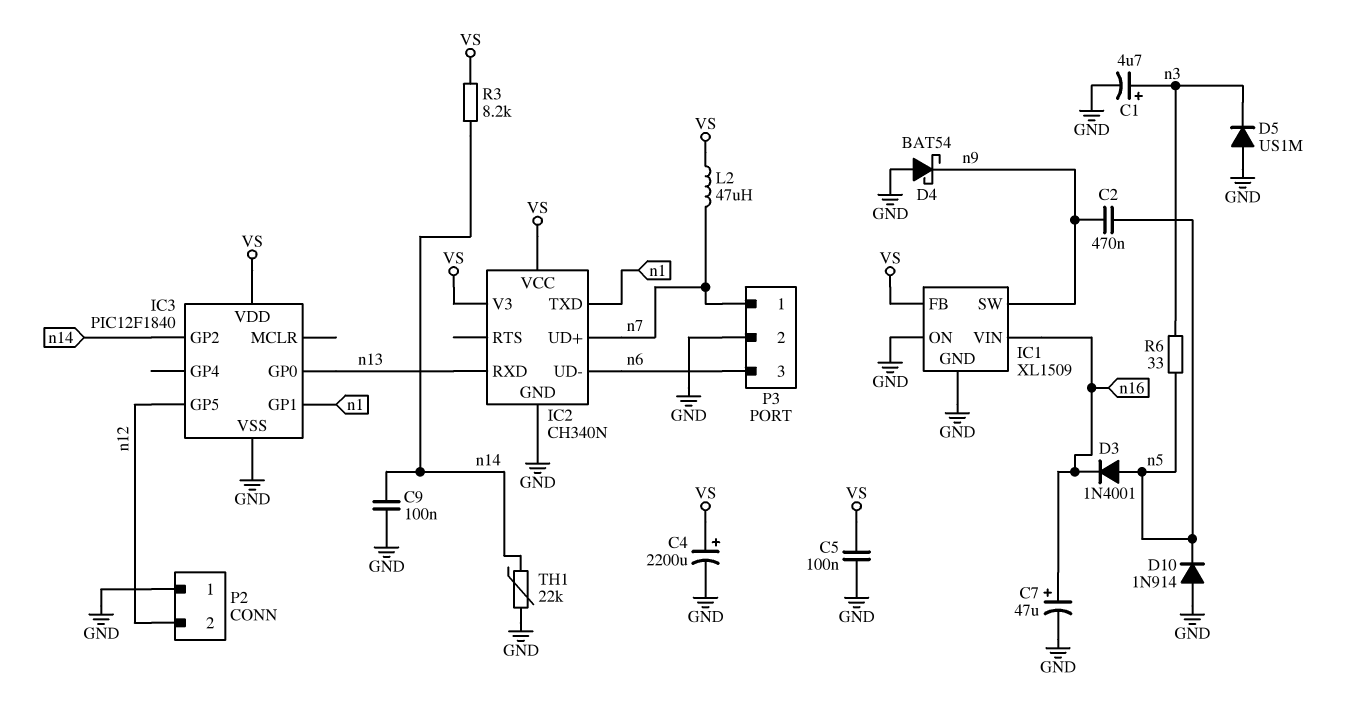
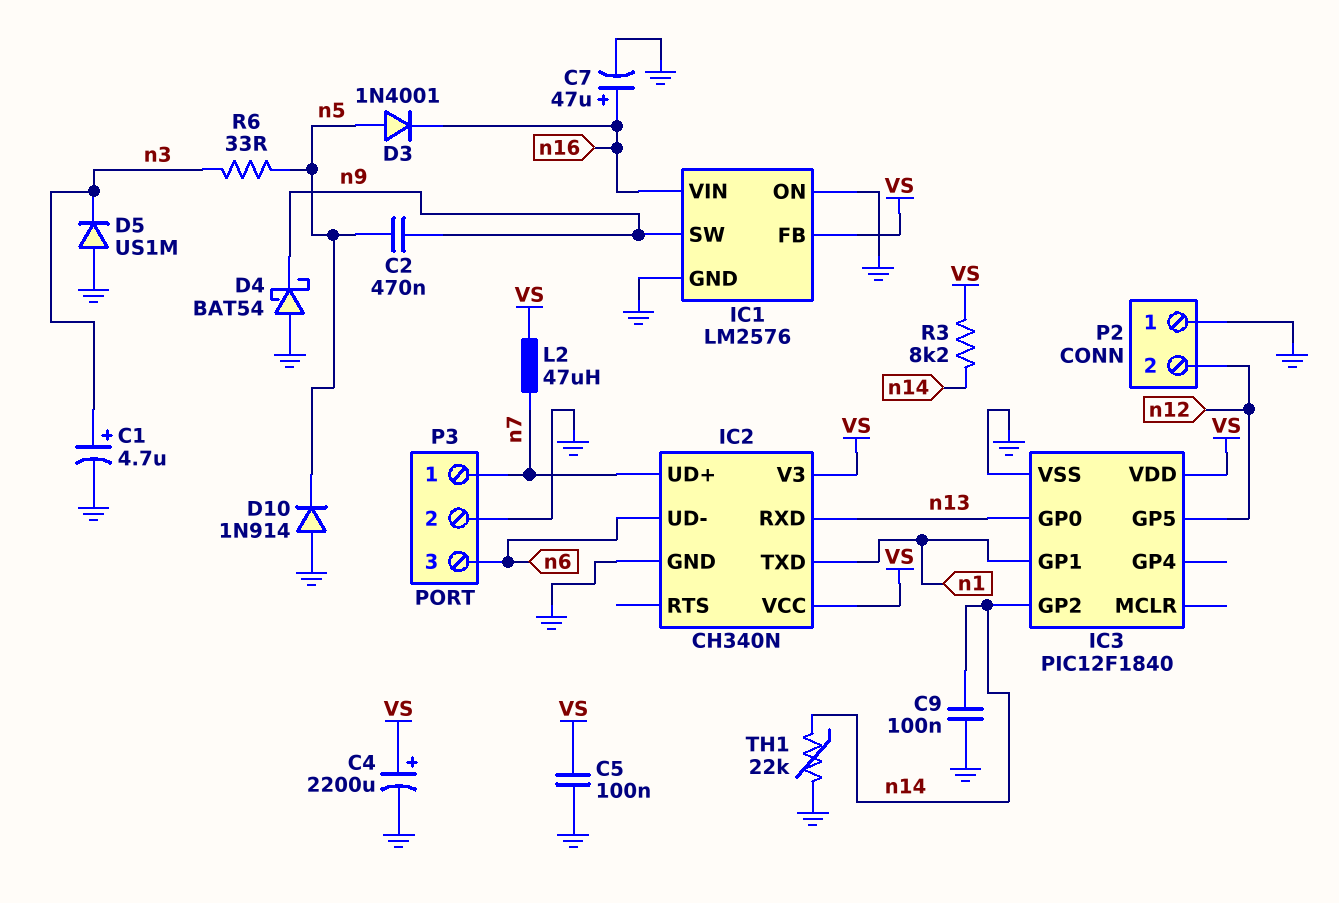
IC1: XL1509 -> LM2576

